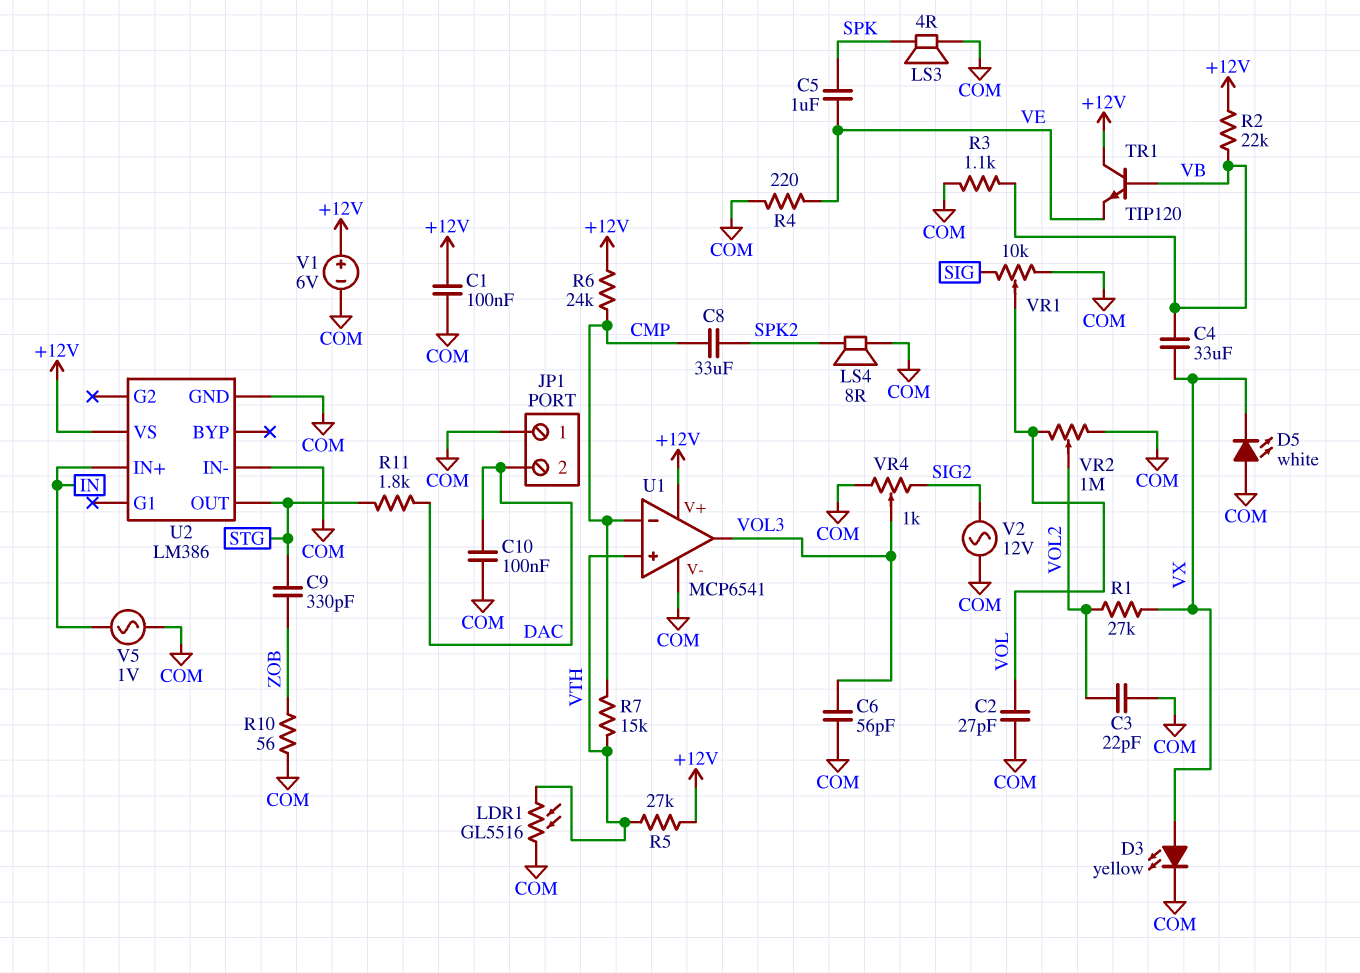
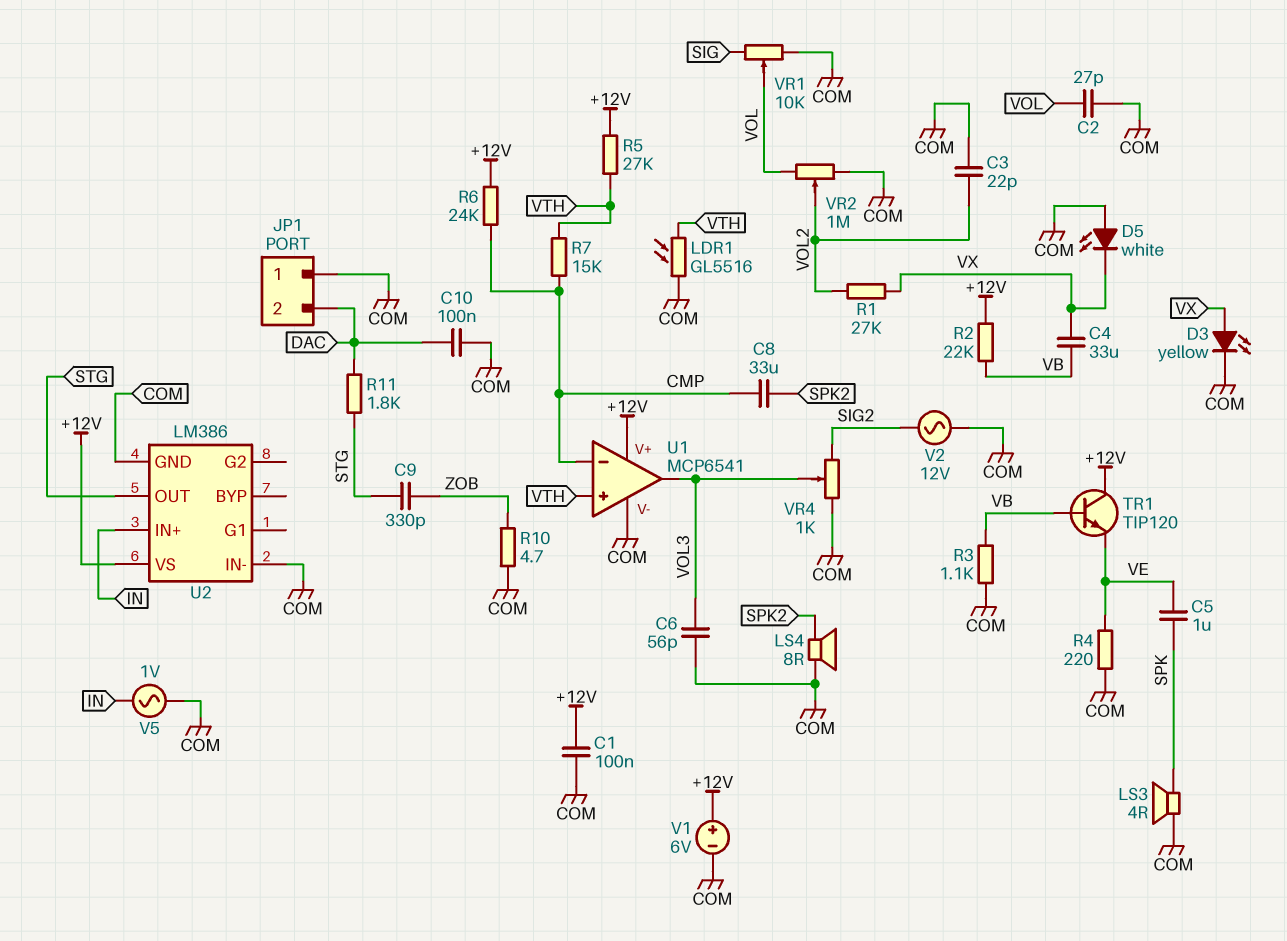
R10: 56 (COM, ZOB) -> 4.7 (COM, ZOB)

